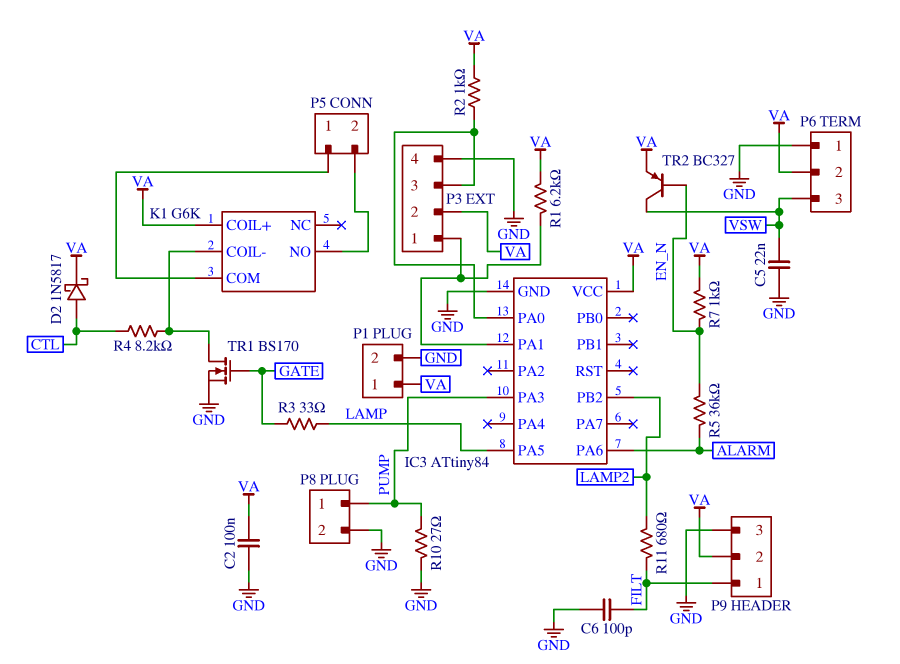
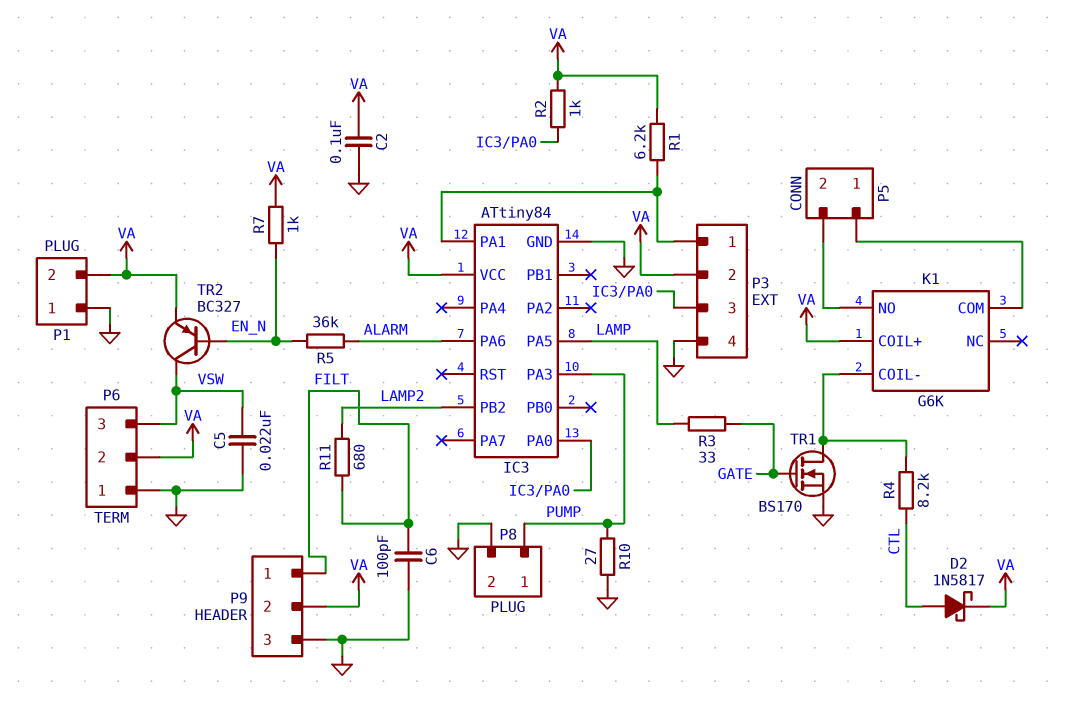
P1 pin 1: VA -> GND
P1 pin 2: GND -> VA

